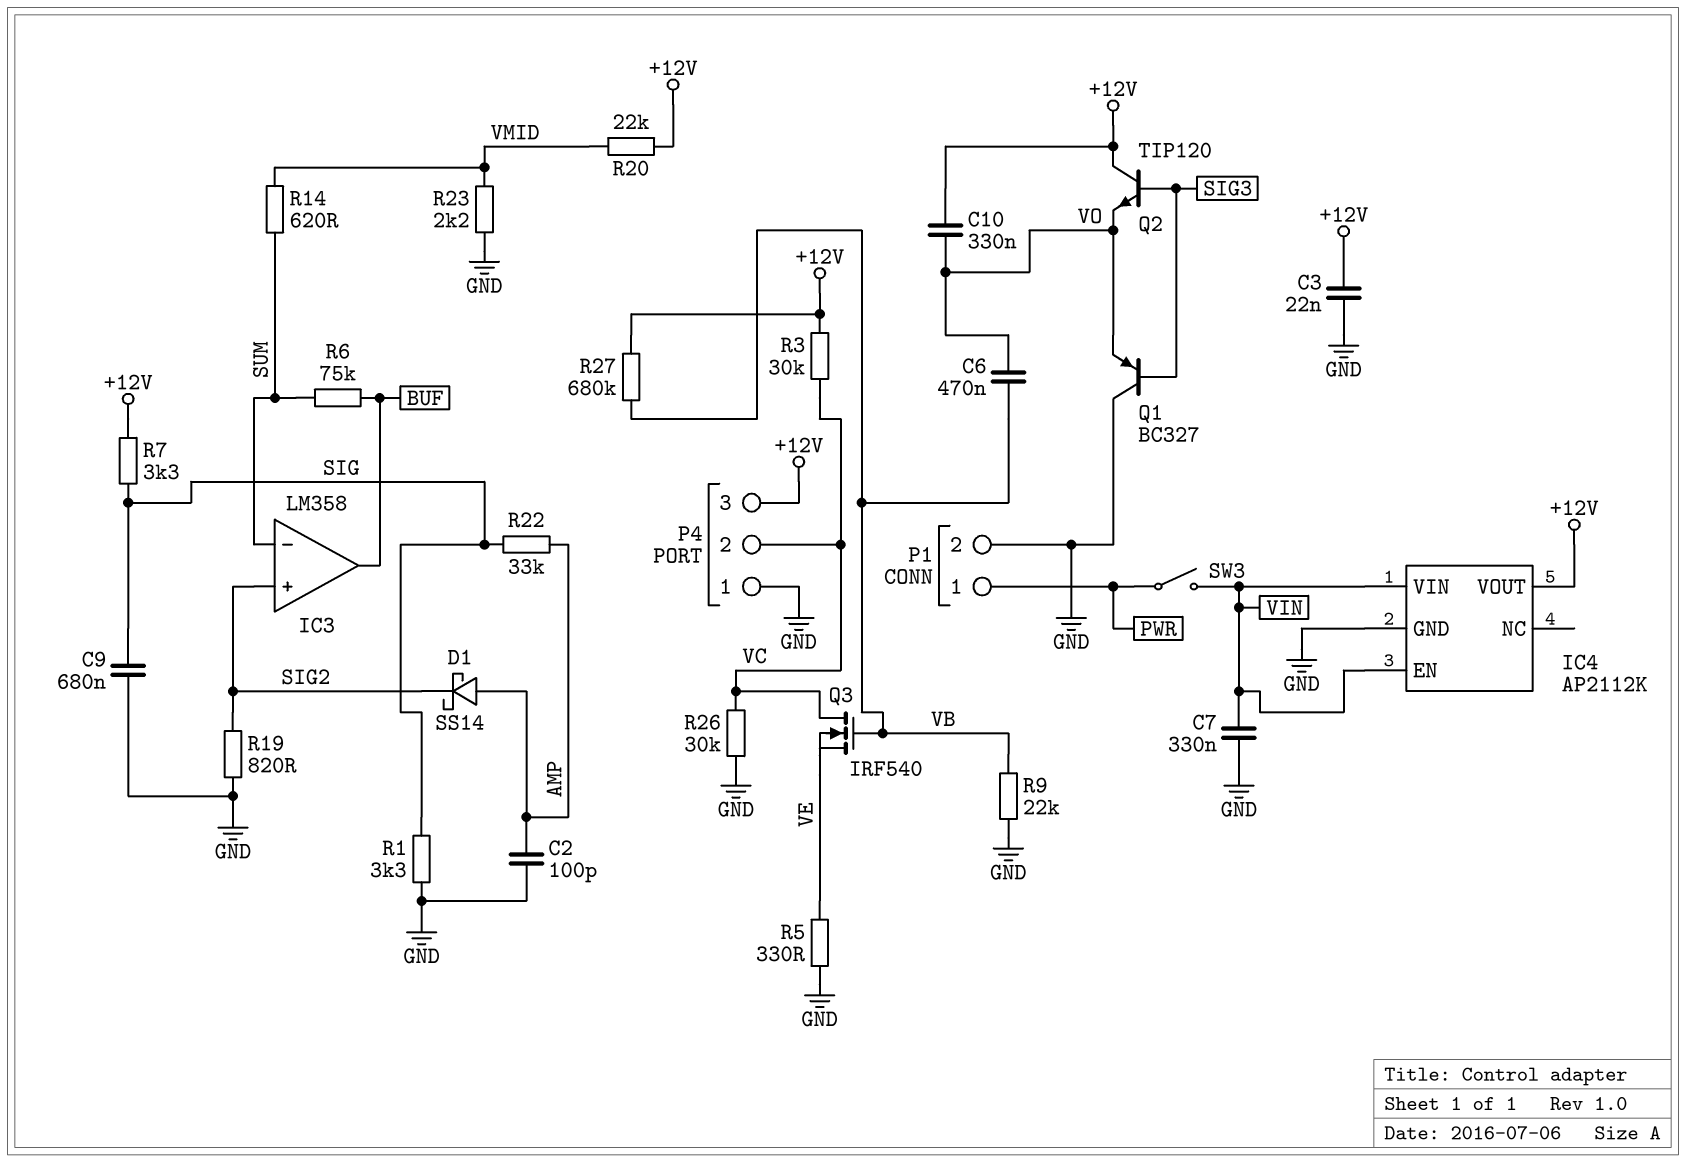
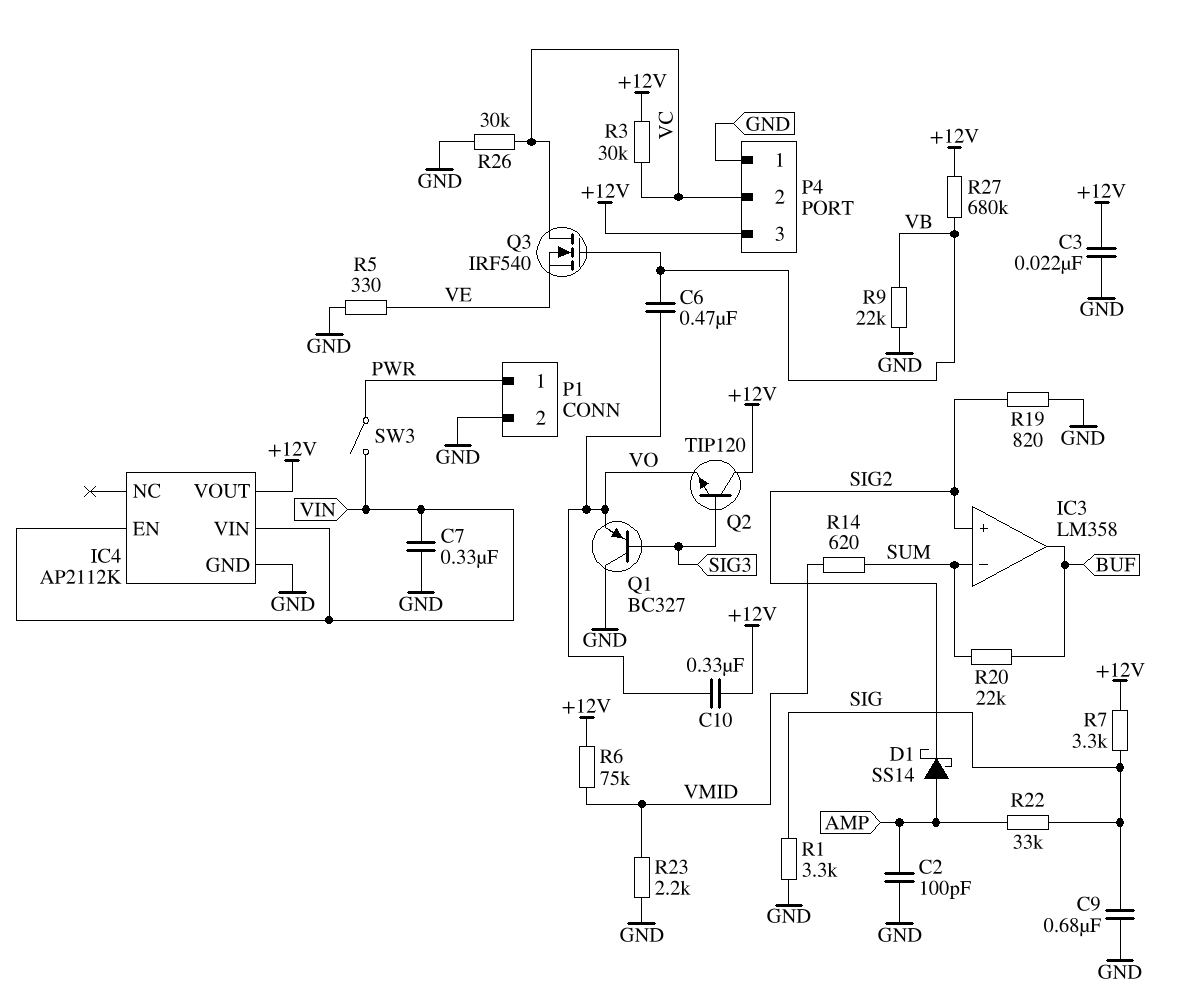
R6: 75k (BUF, SUM) -> 75k (+12V, VMID)
R20: 22k (+12V, VMID) -> 22k (BUF, SUM)

